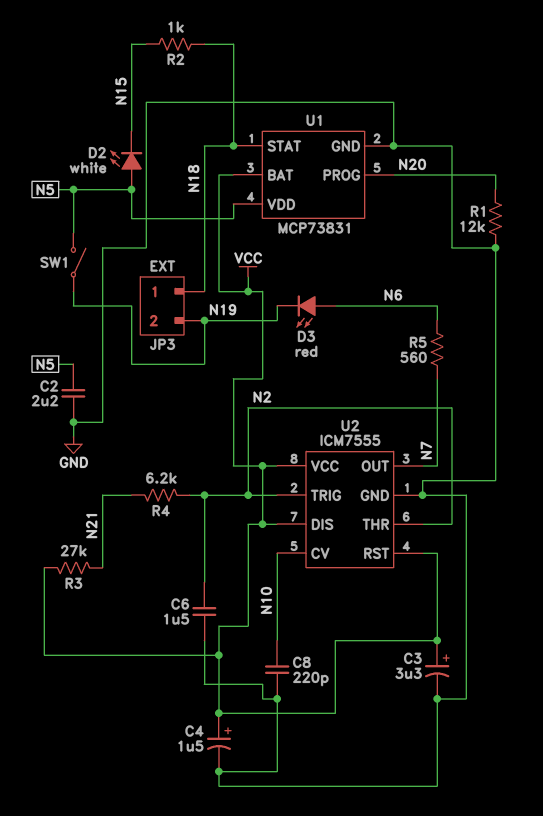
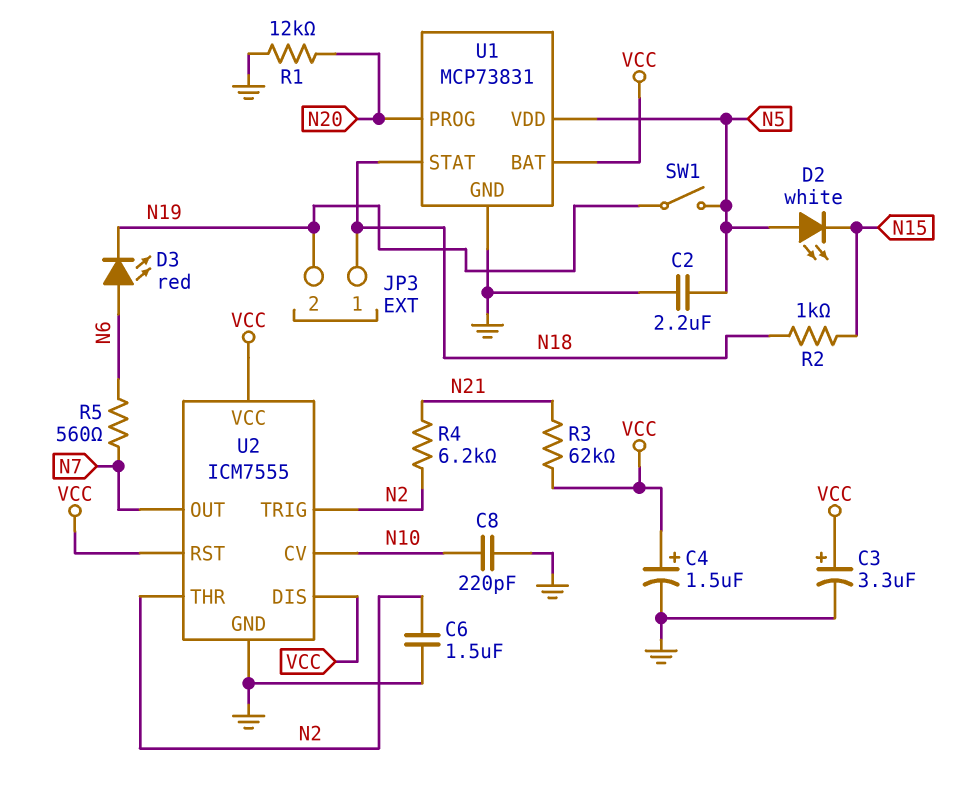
R3: 27k (N21, VCC) -> 62k (N21, VCC)

